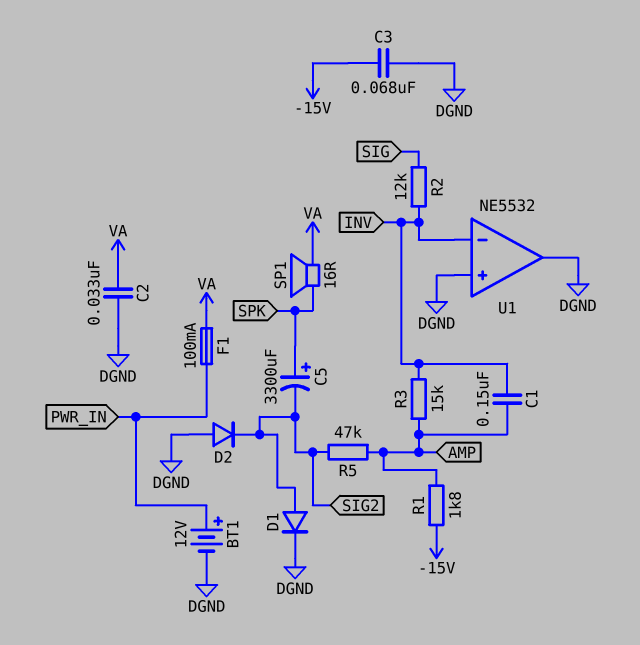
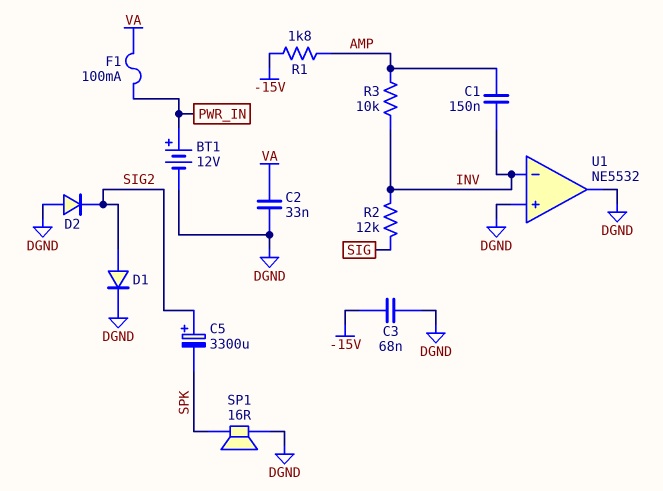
C5: 3300uF (plus SPK, minus SIG2) -> 3300uF (plus SIG2, minus SPK)
R3: 15k (AMP, INV) -> 10k (AMP, INV)
R5: 47k (AMP, SIG2) -> none
SP1: speaker 16R (SPK, VA) -> speaker 16R (DGND, SPK)

